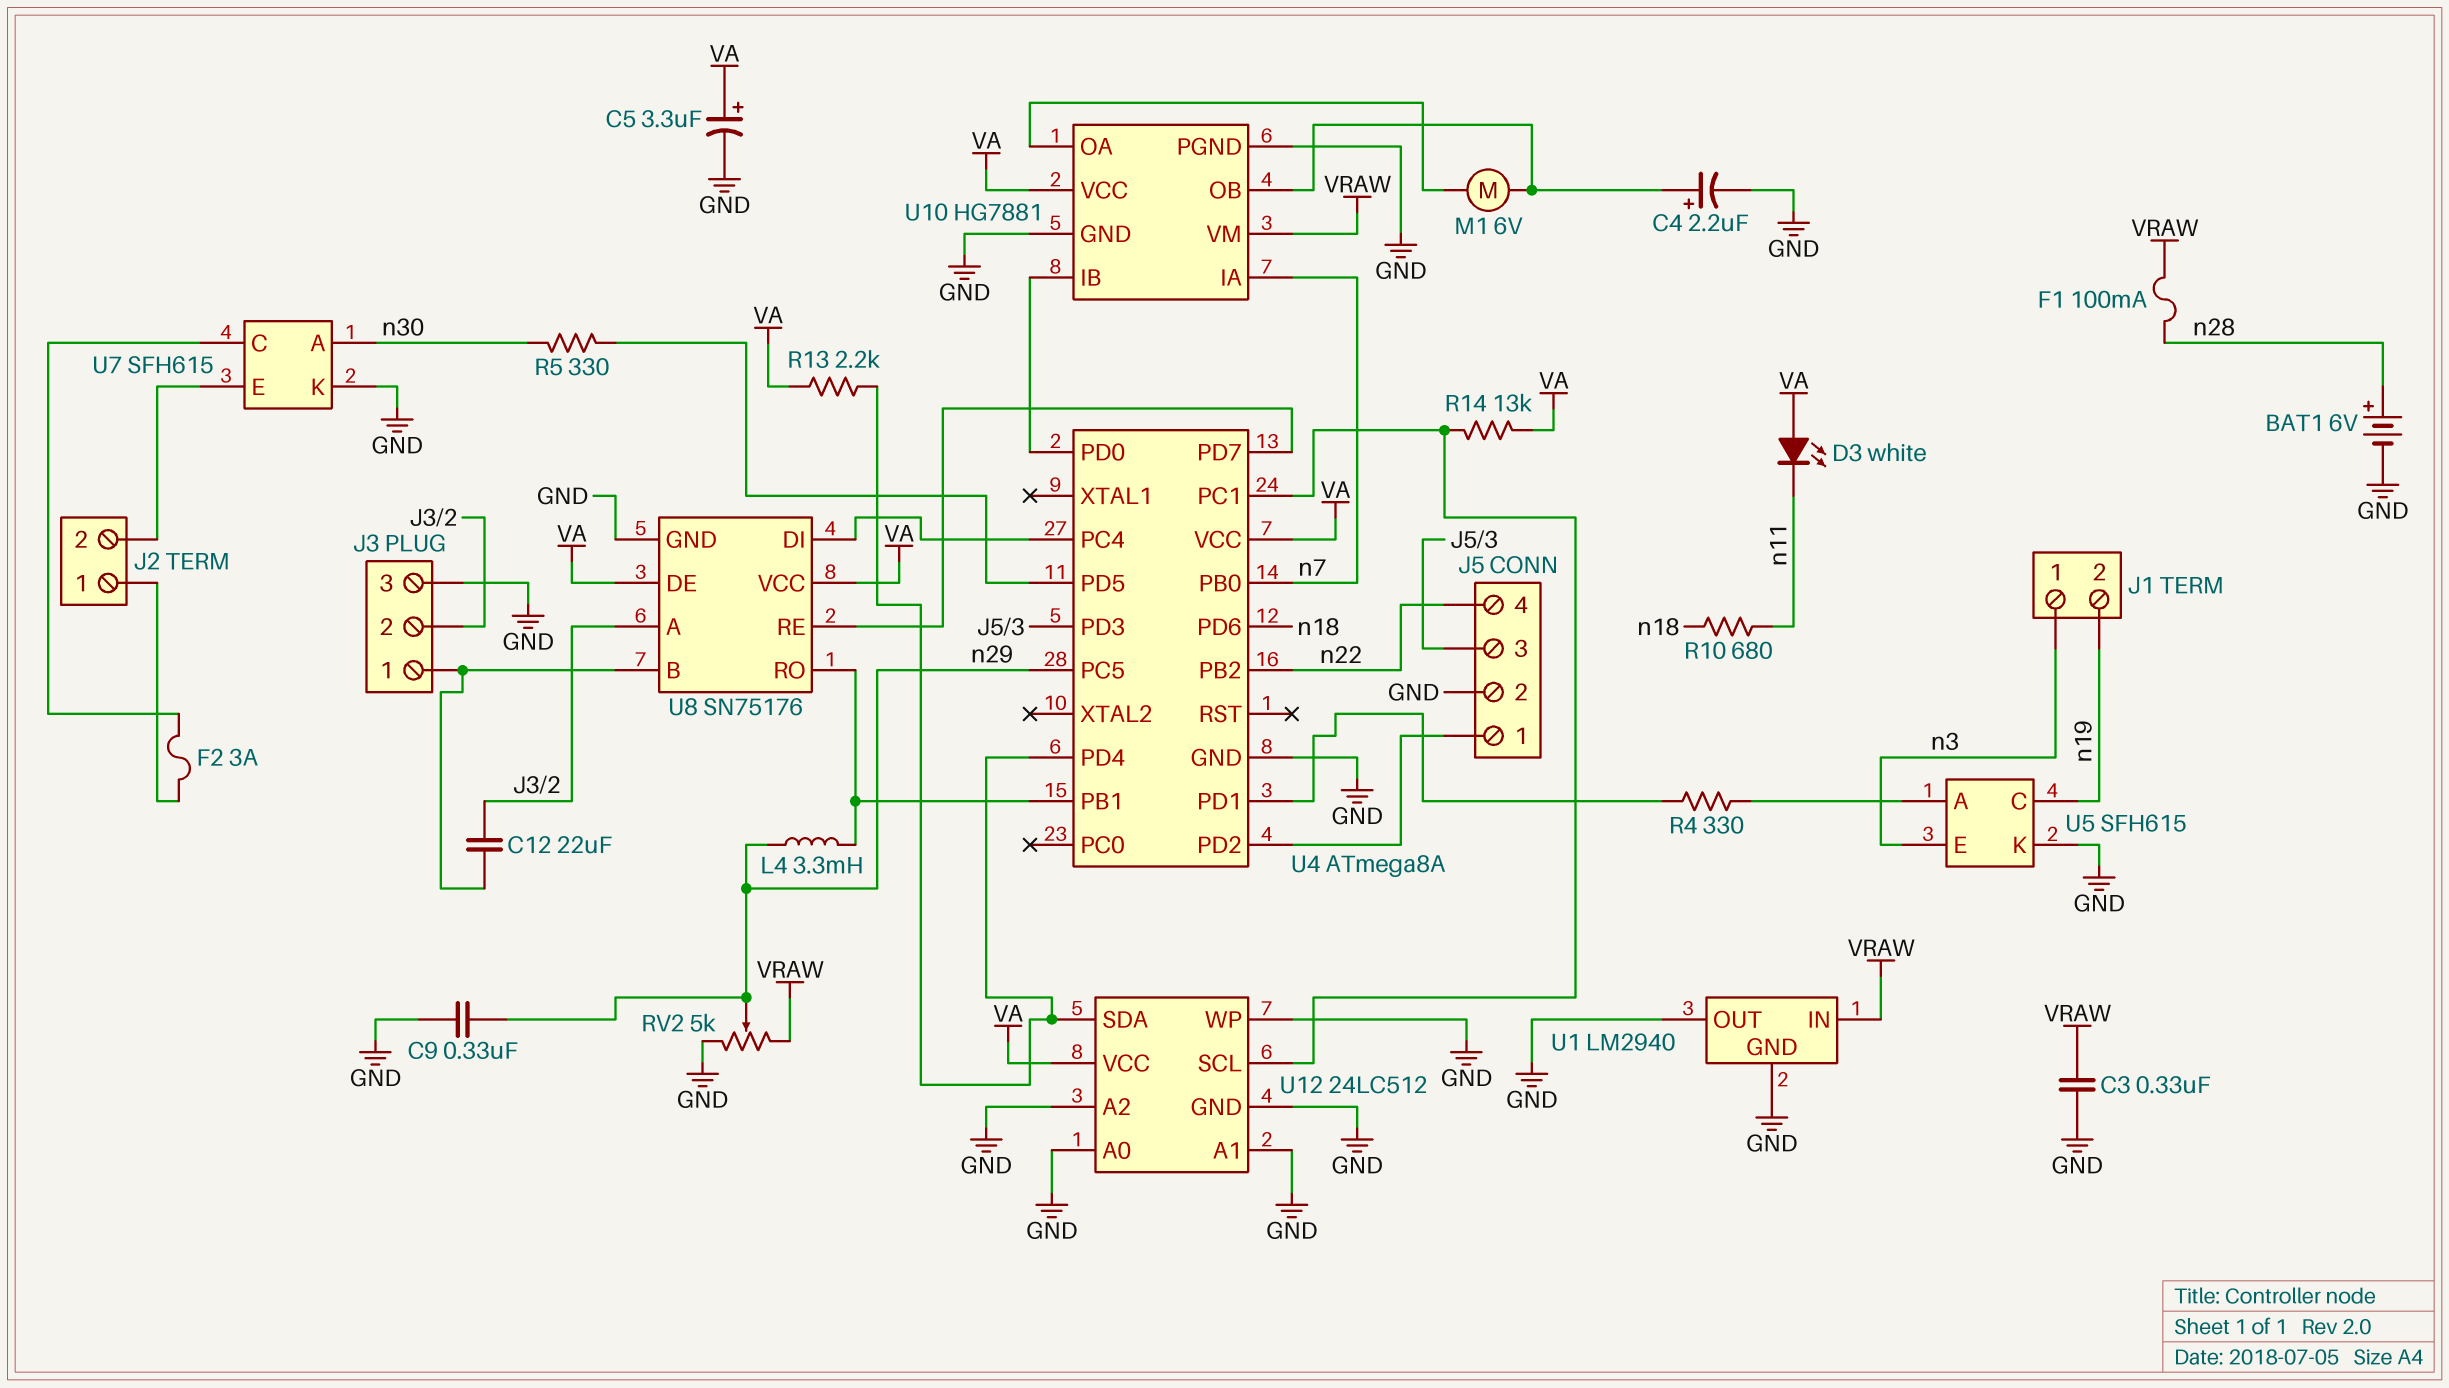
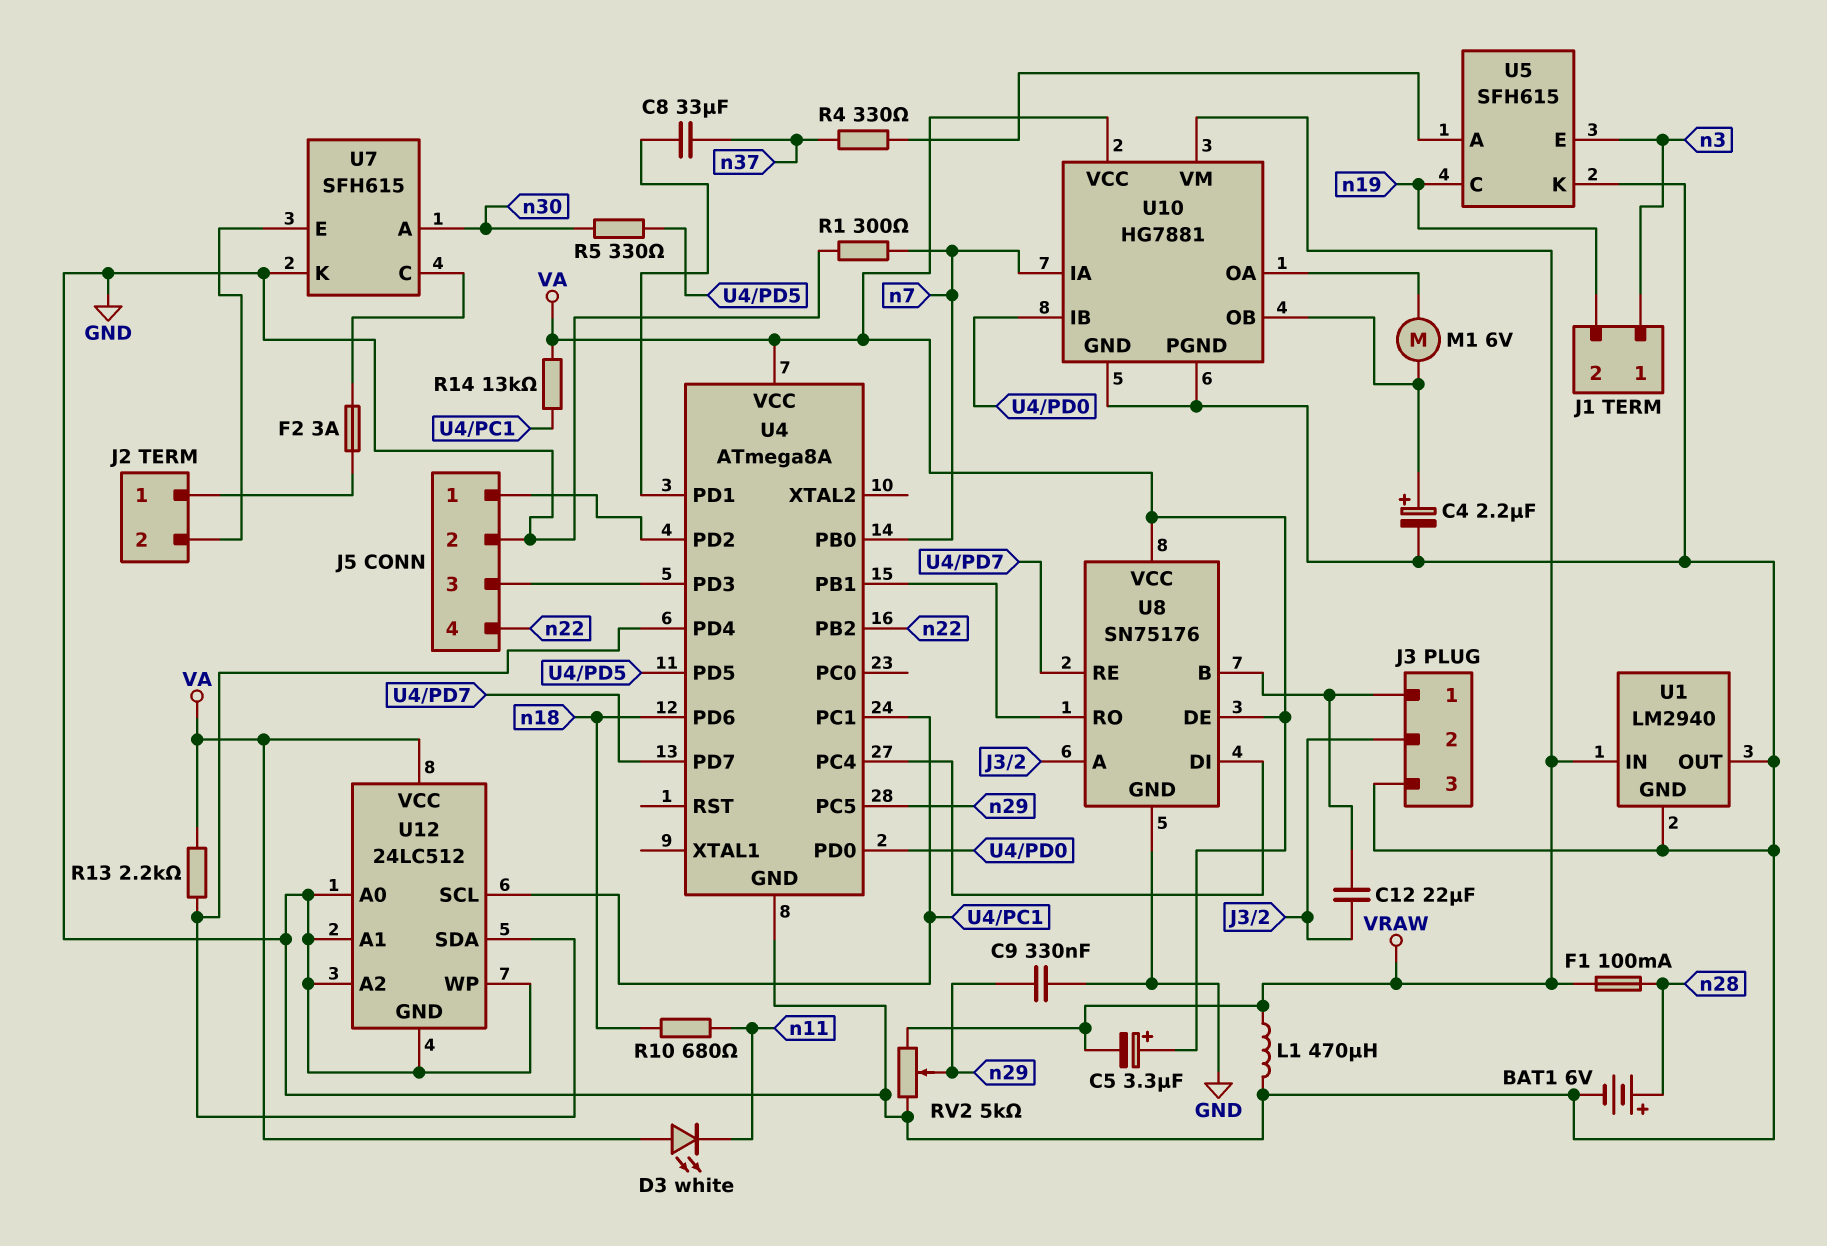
C3: 330nF (GND, VRAW) -> none
C5: 3.3uF (plus VA, minus GND) -> 3.3uF (plus VA, minus VRAW)
C8: none -> 33uF (U4/PD1, n37)
L1: none -> 470uH (GND, VRAW)
L4: 3.3mH (U4/PB1, n29) -> none
R1: none -> 300 (GND, n7)
R4: 330 (U4/PD1, U5/A) -> 330 (U5/A, n37)

